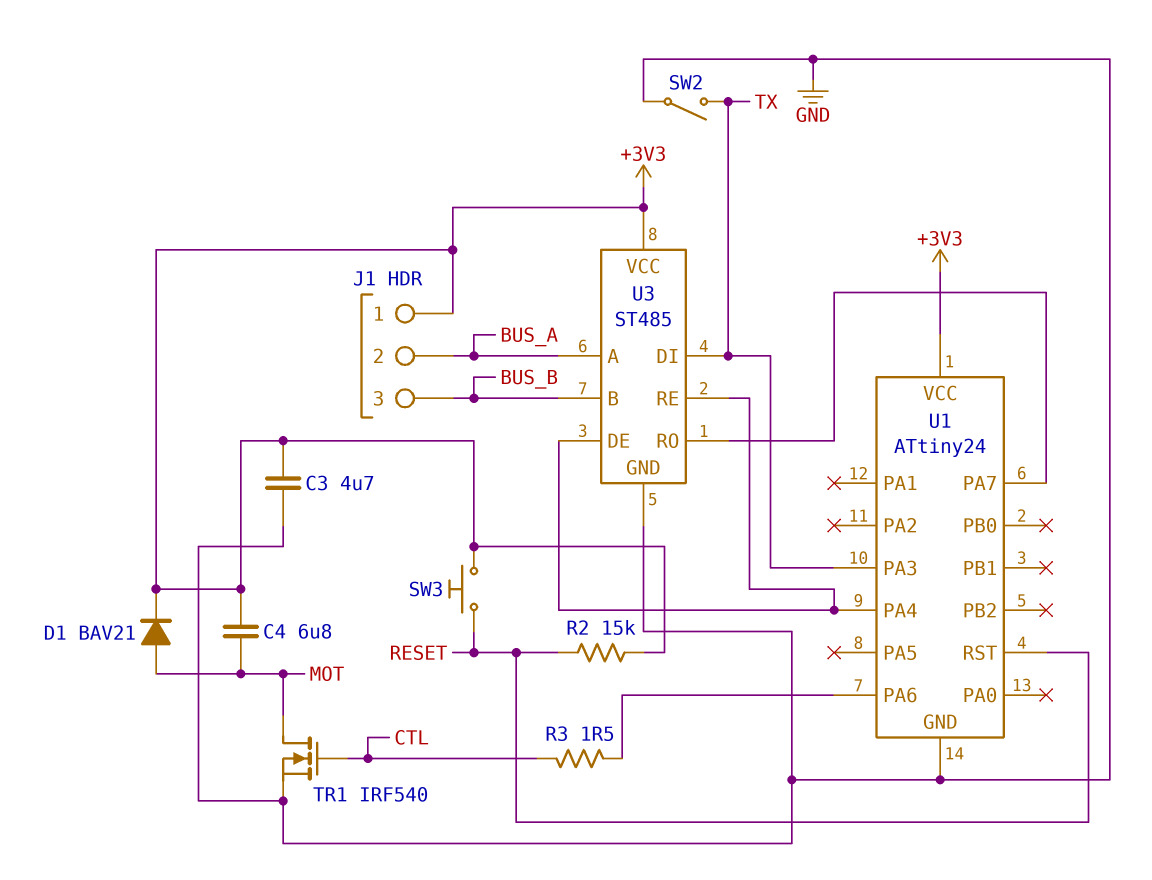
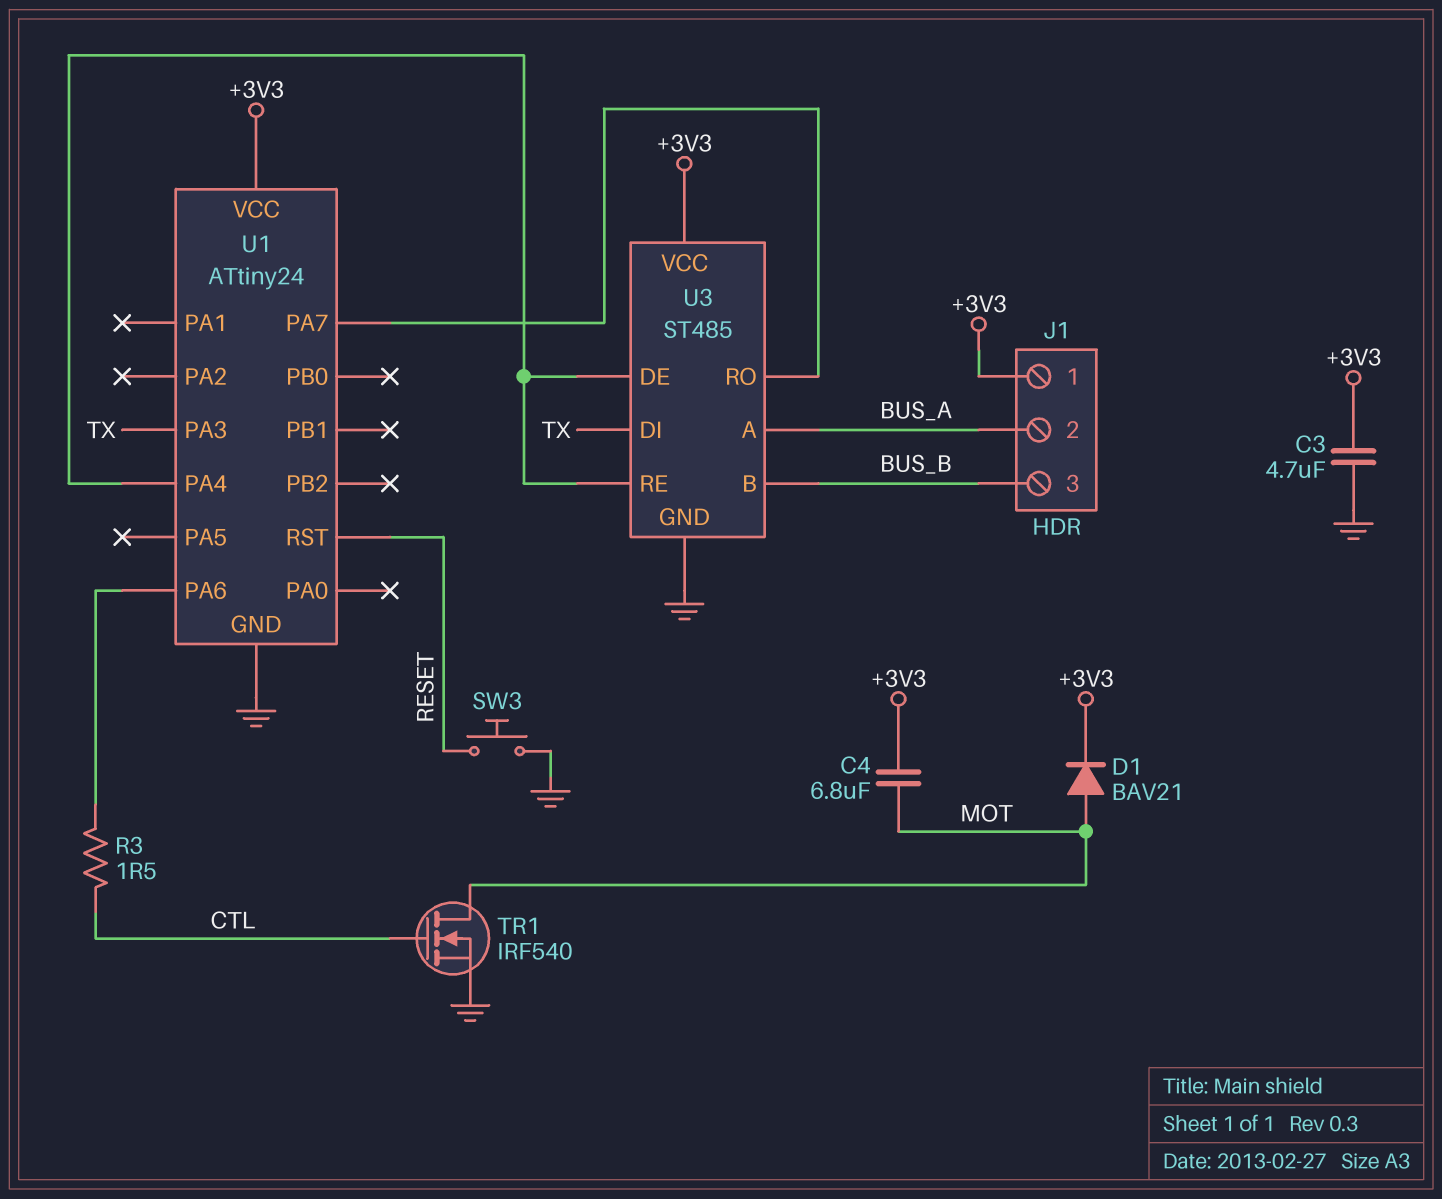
R2: 15k (+3V3, RESET) -> none
SW2: switch (GND, TX) -> none
SW3: button (+3V3, RESET) -> button (GND, RESET)

